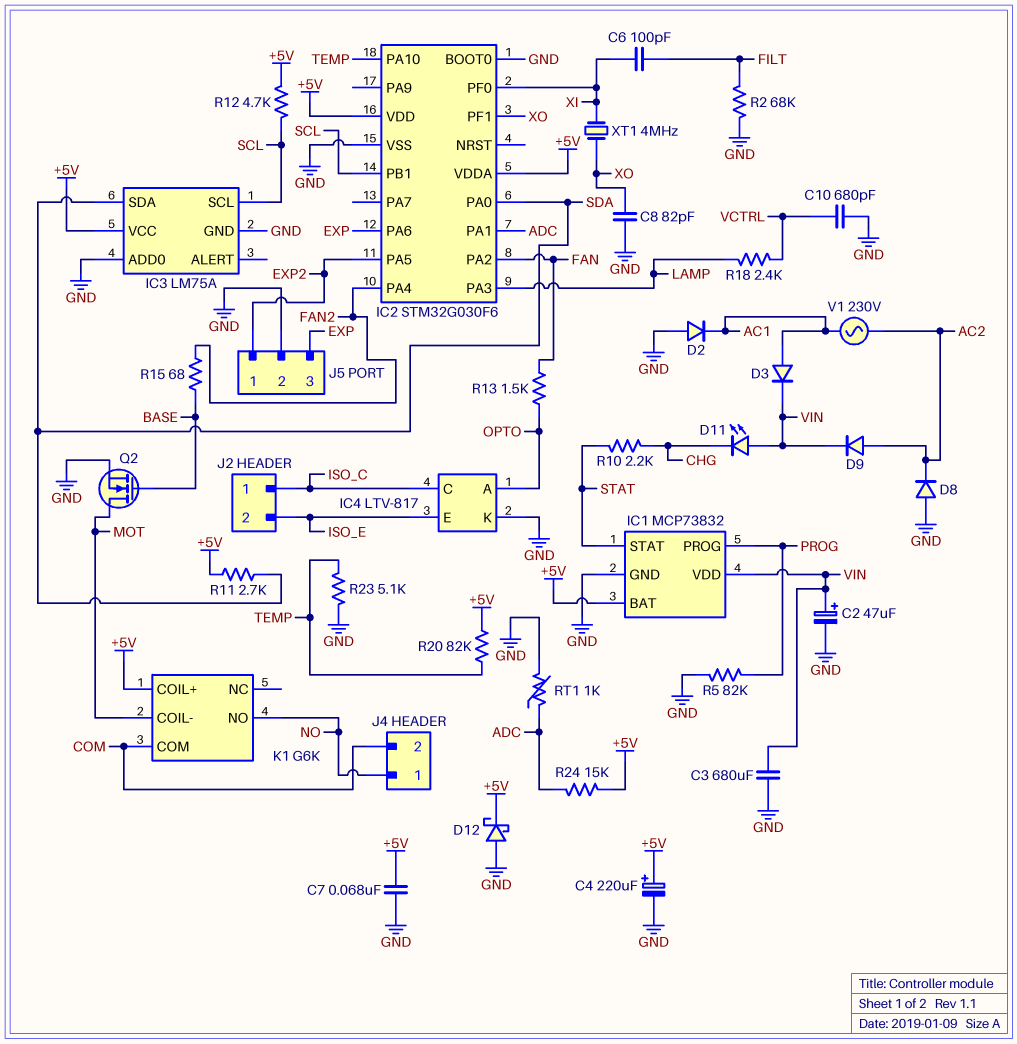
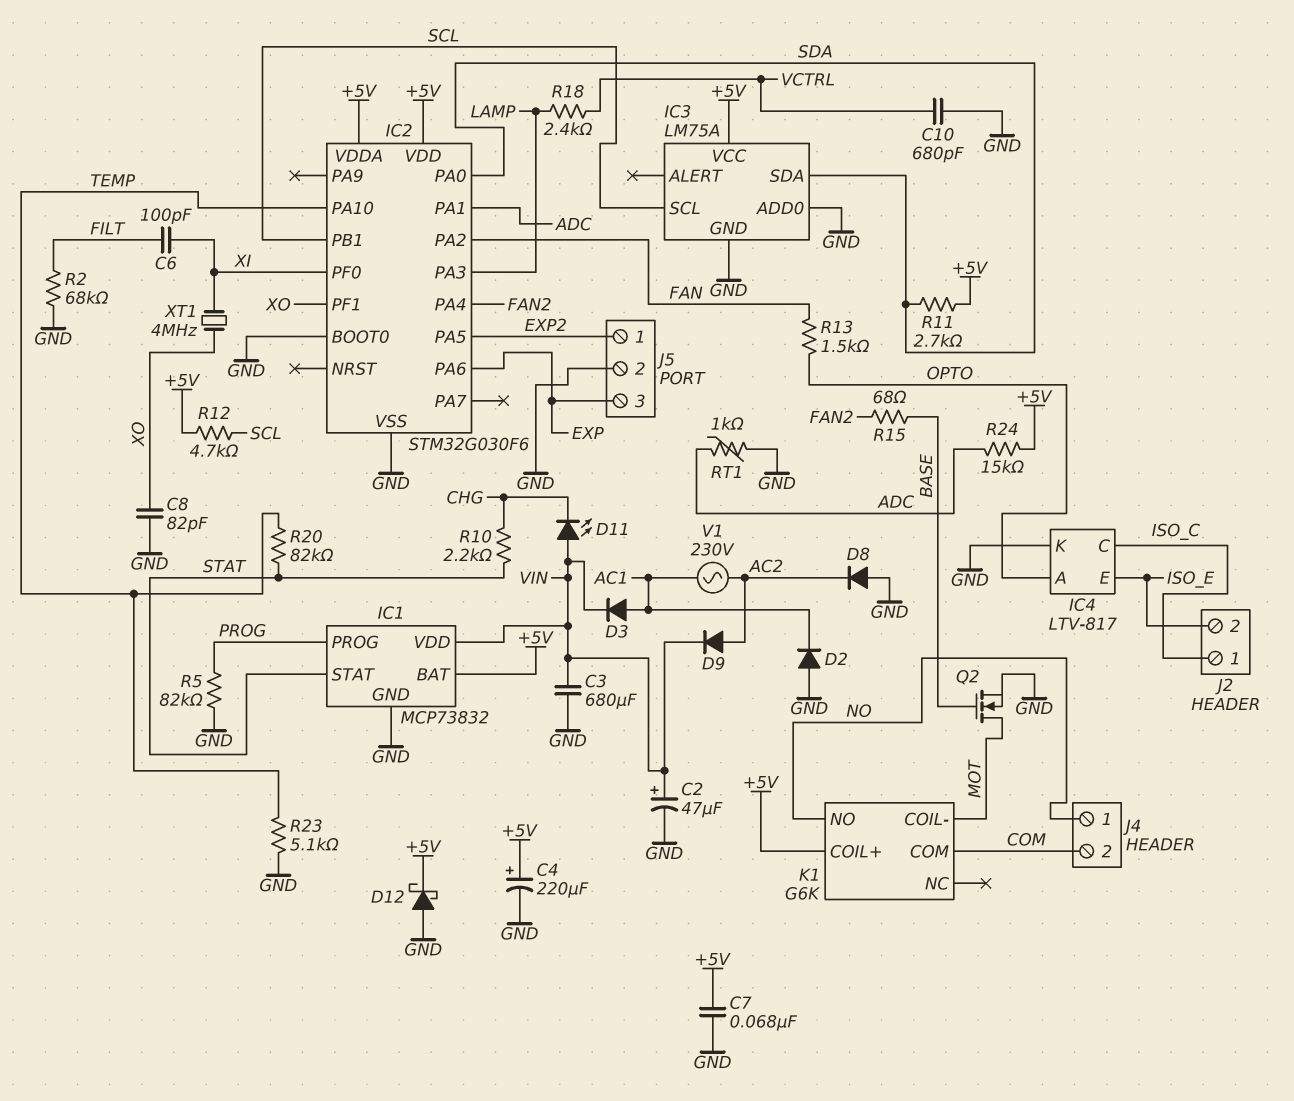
R20: 82k (+5V, TEMP) -> 82k (STAT, TEMP)

